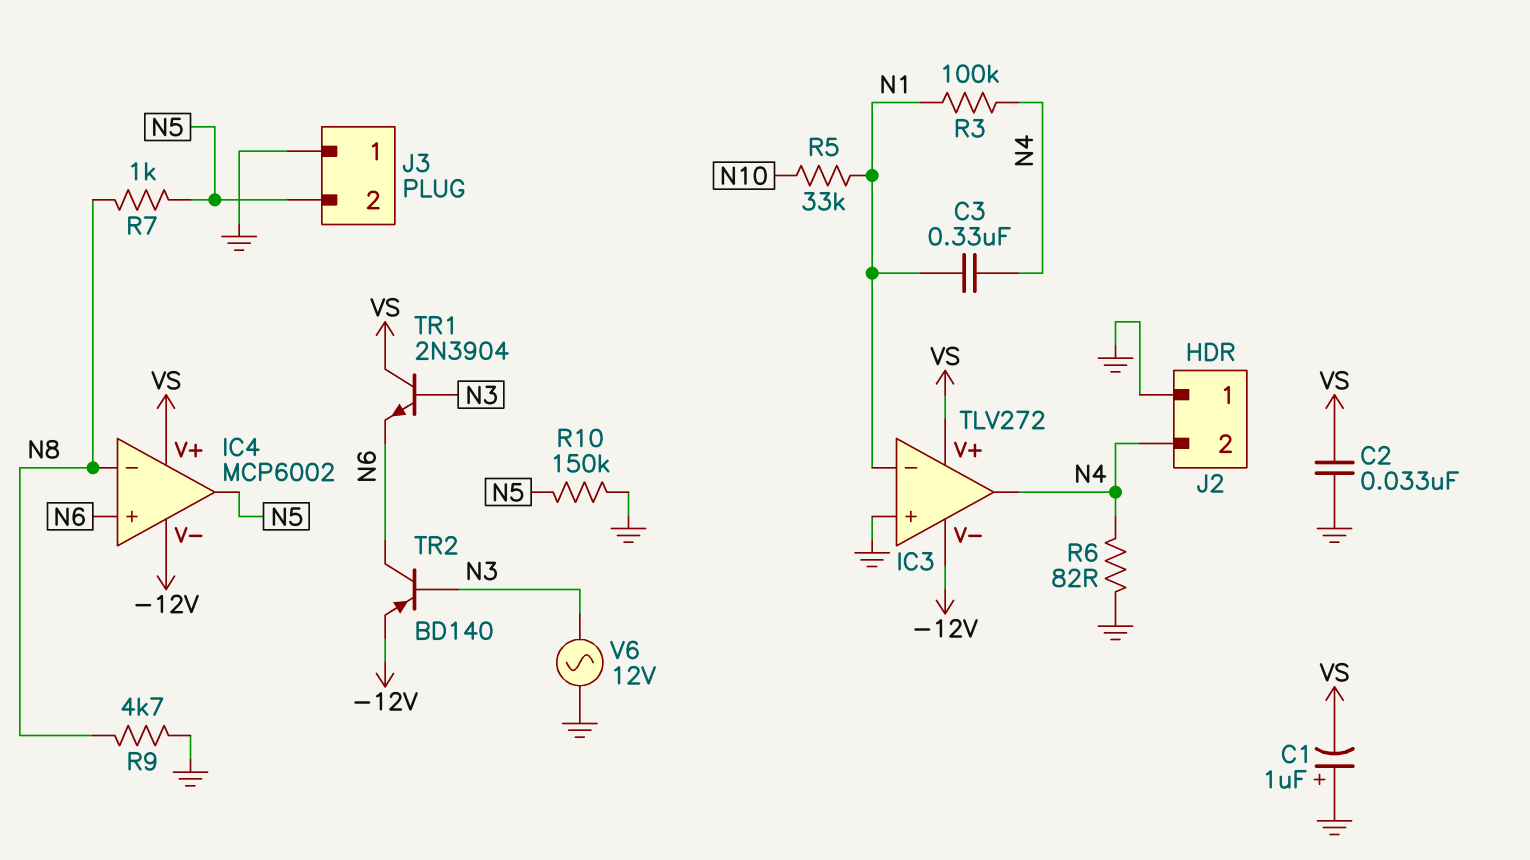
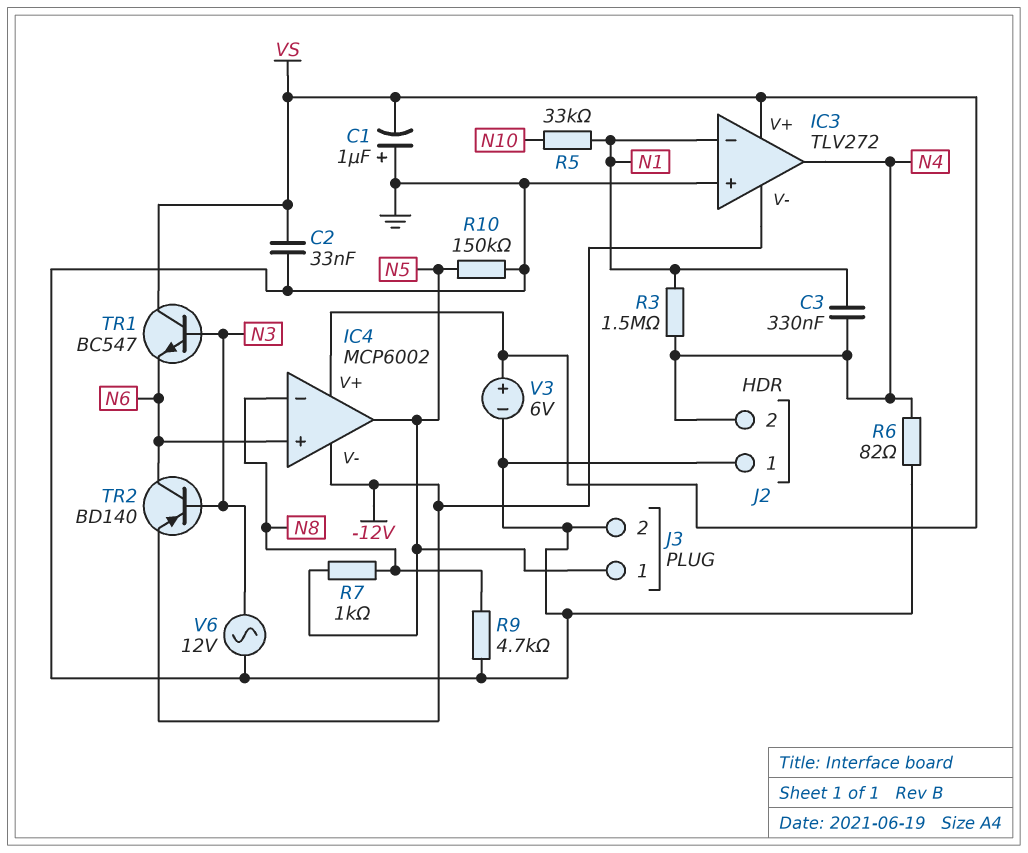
J3 pin 1: GND -> N5
J3 pin 2: N5 -> GND
R3: 100k (N1, N4) -> 1.5M (N1, N4)
TR1: NPN 2N3904 (B N3, C VS, E N6) -> NPN BC547 (B N3, C VS, E N6)
V3: none -> 6V (plus VS, minus GND)

